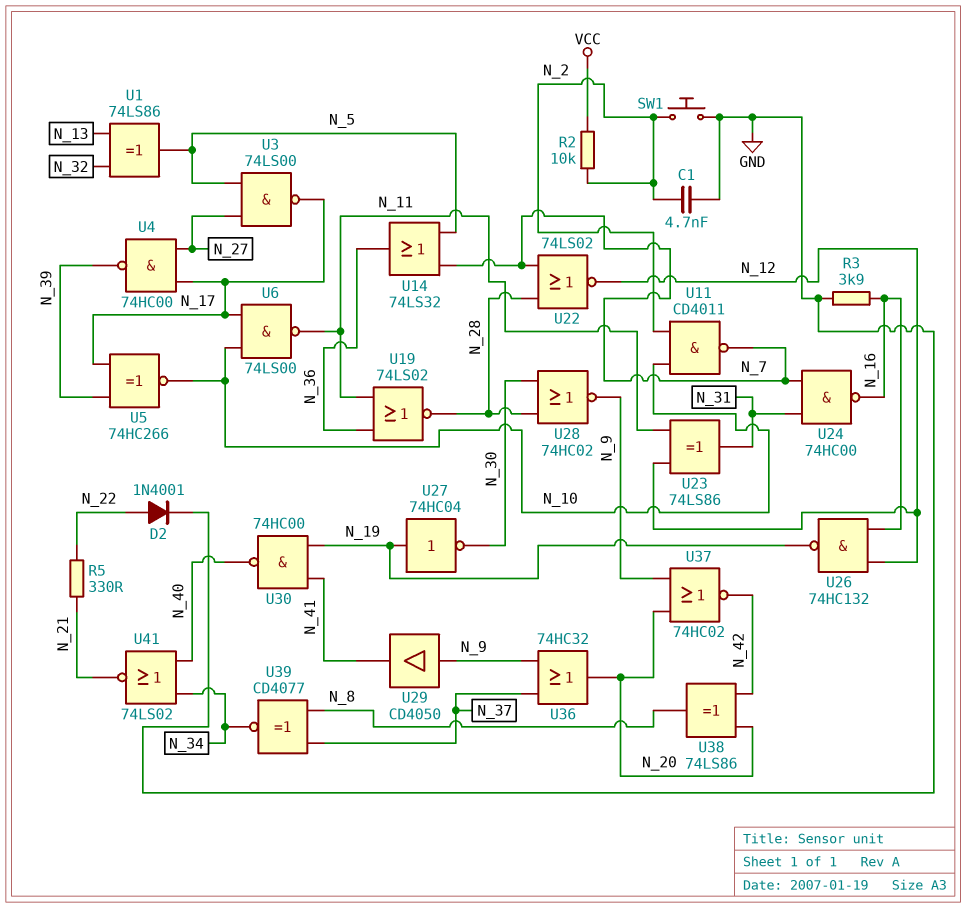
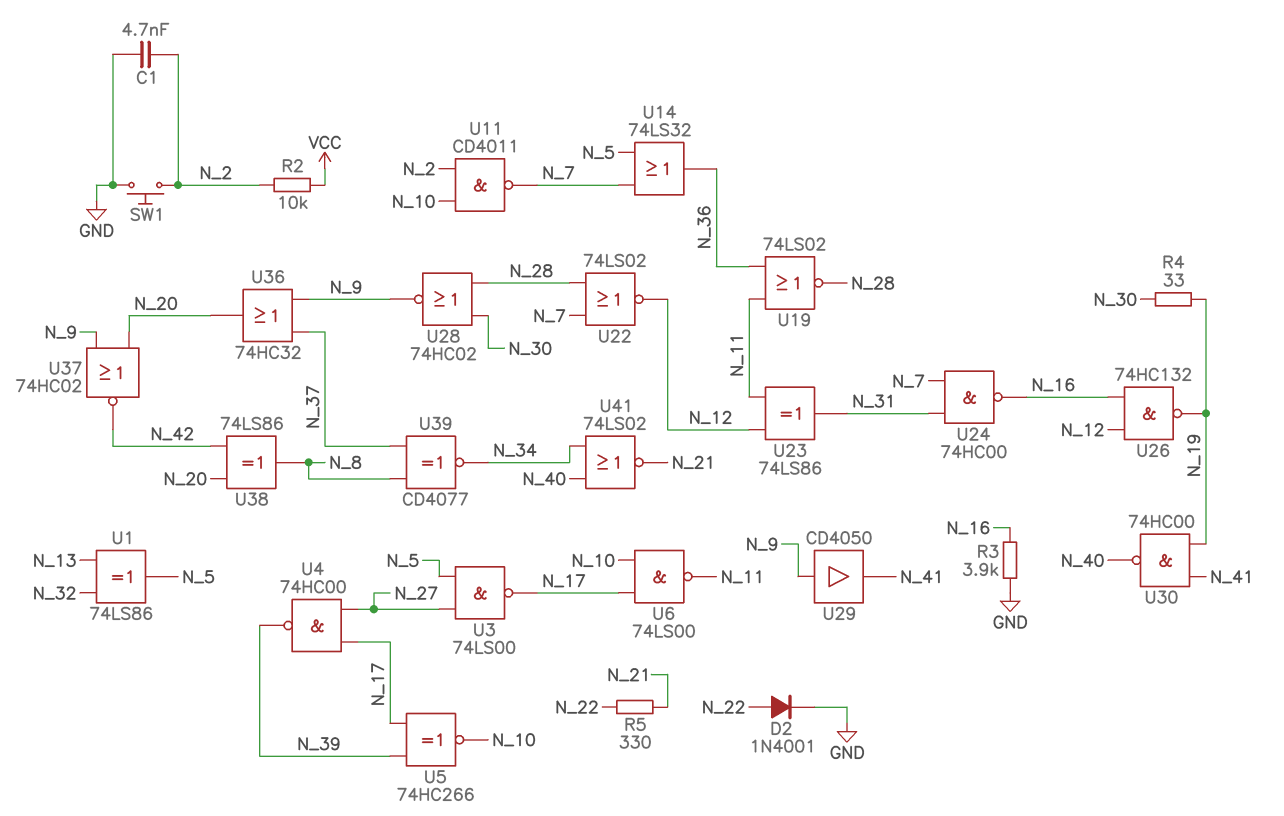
R4: none -> 33 (N_19, N_30)
U27: NOT 74HC04 (in N_19, out N_30) -> none

